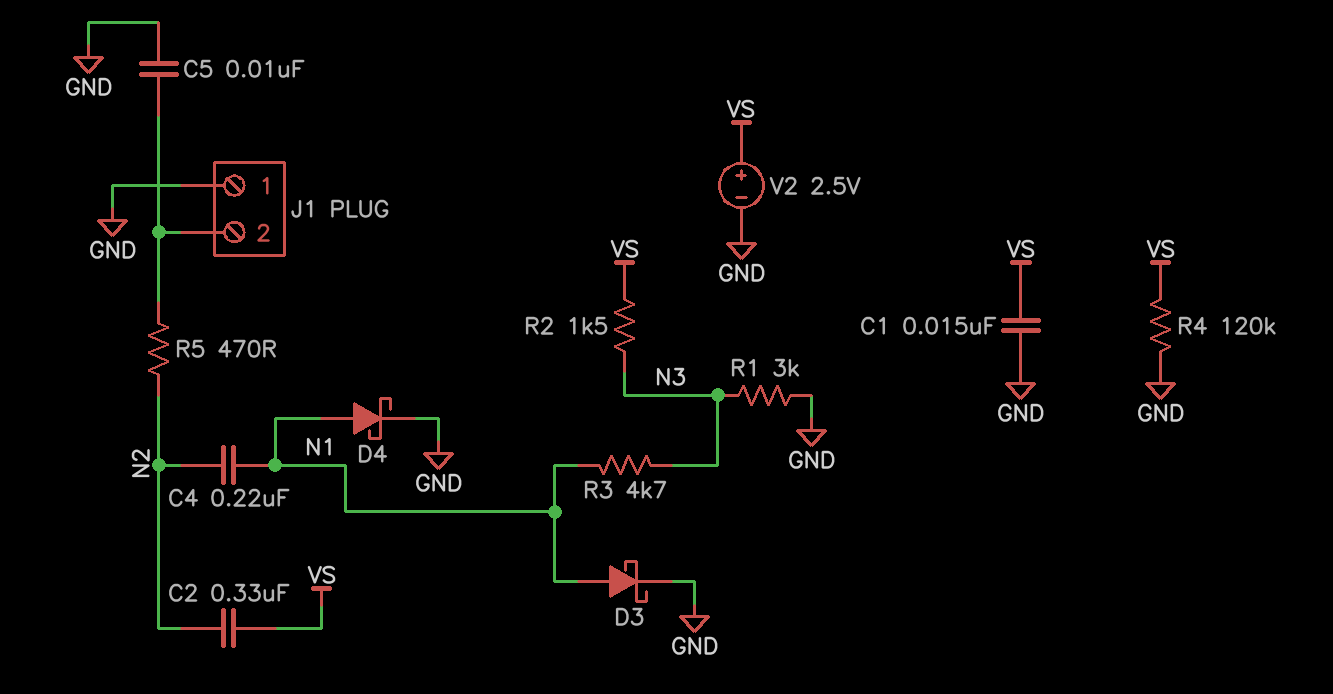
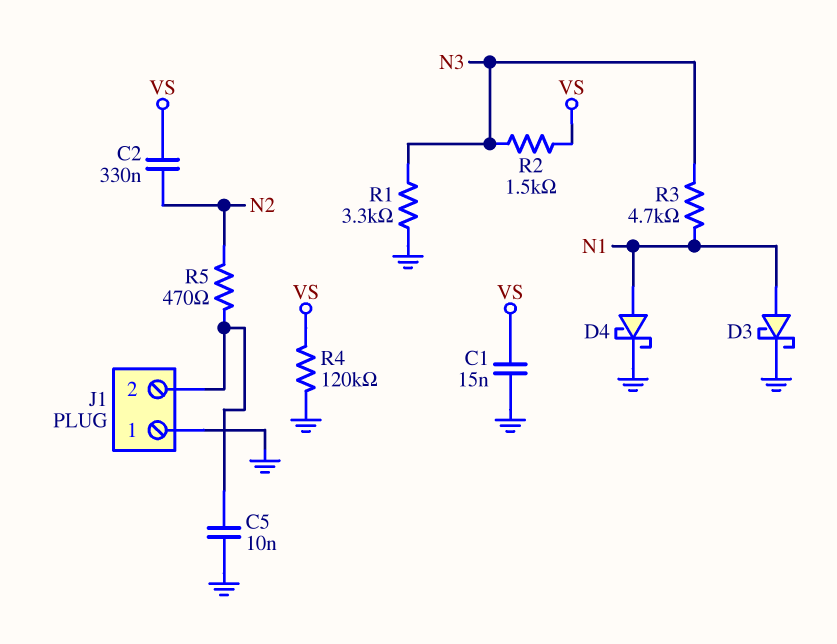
C4: 220nF (N1, N2) -> none
R1: 3k (GND, N3) -> 3.3k (GND, N3)
V2: 2.5V (plus VS, minus GND) -> none

